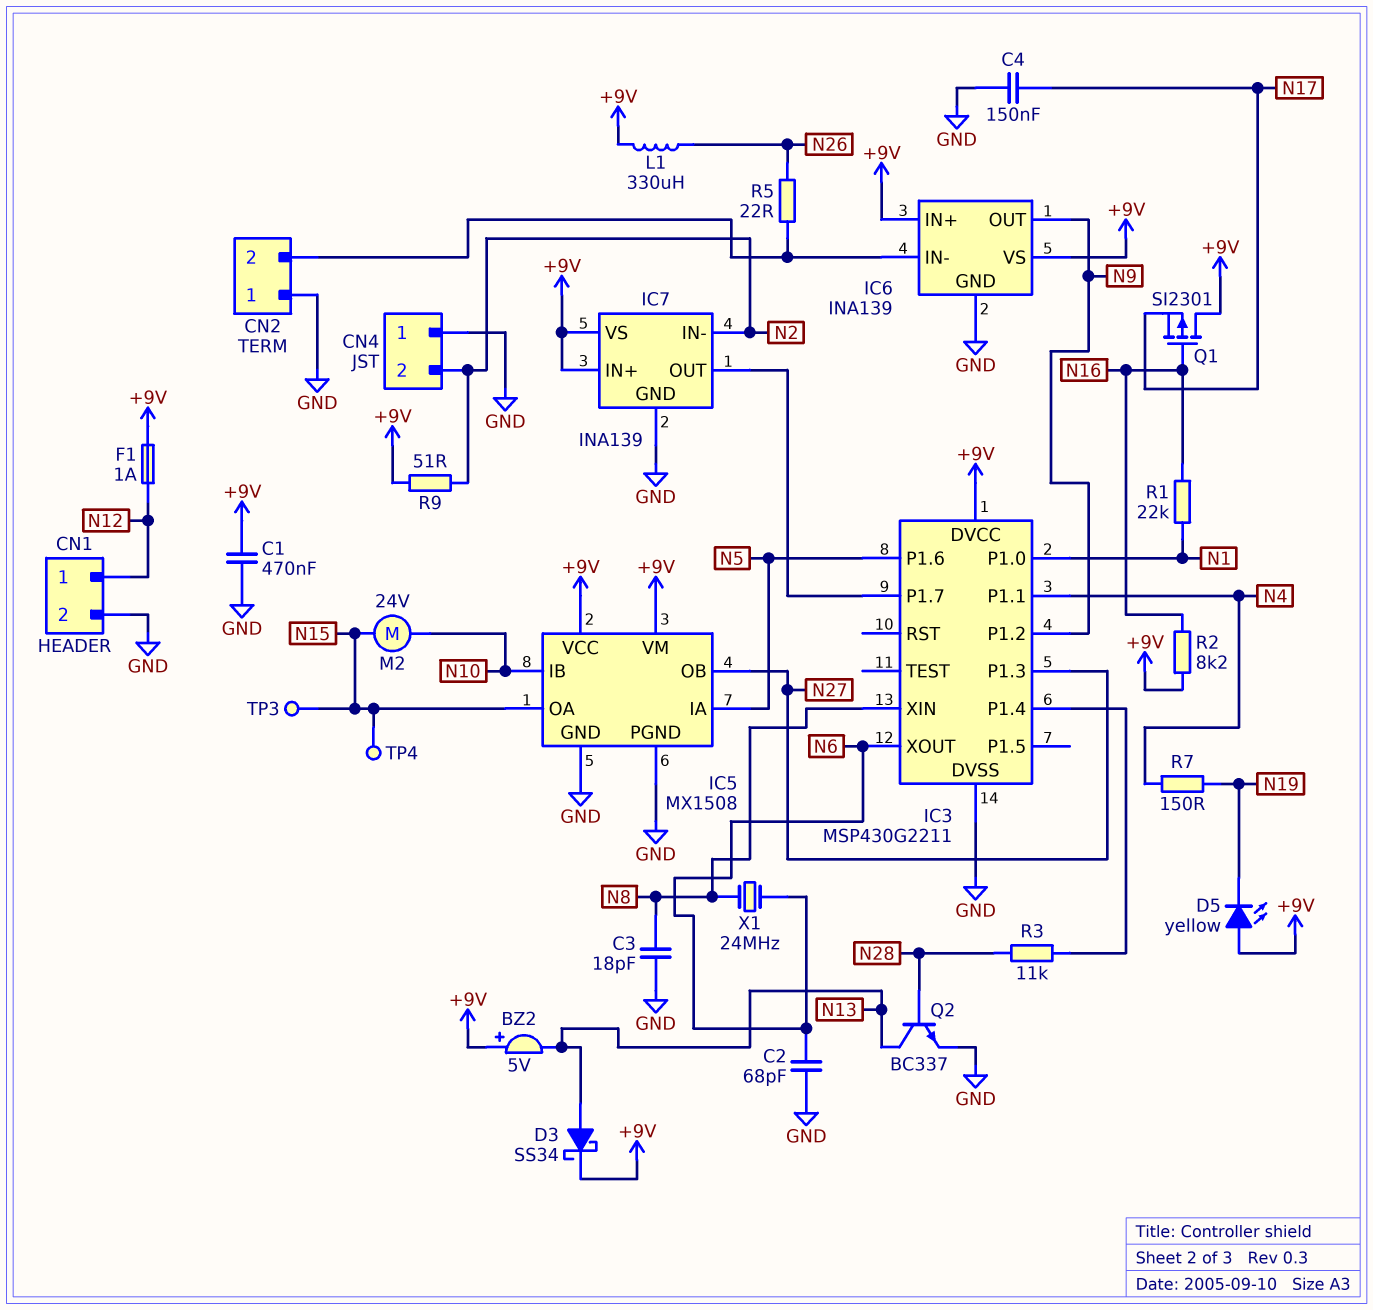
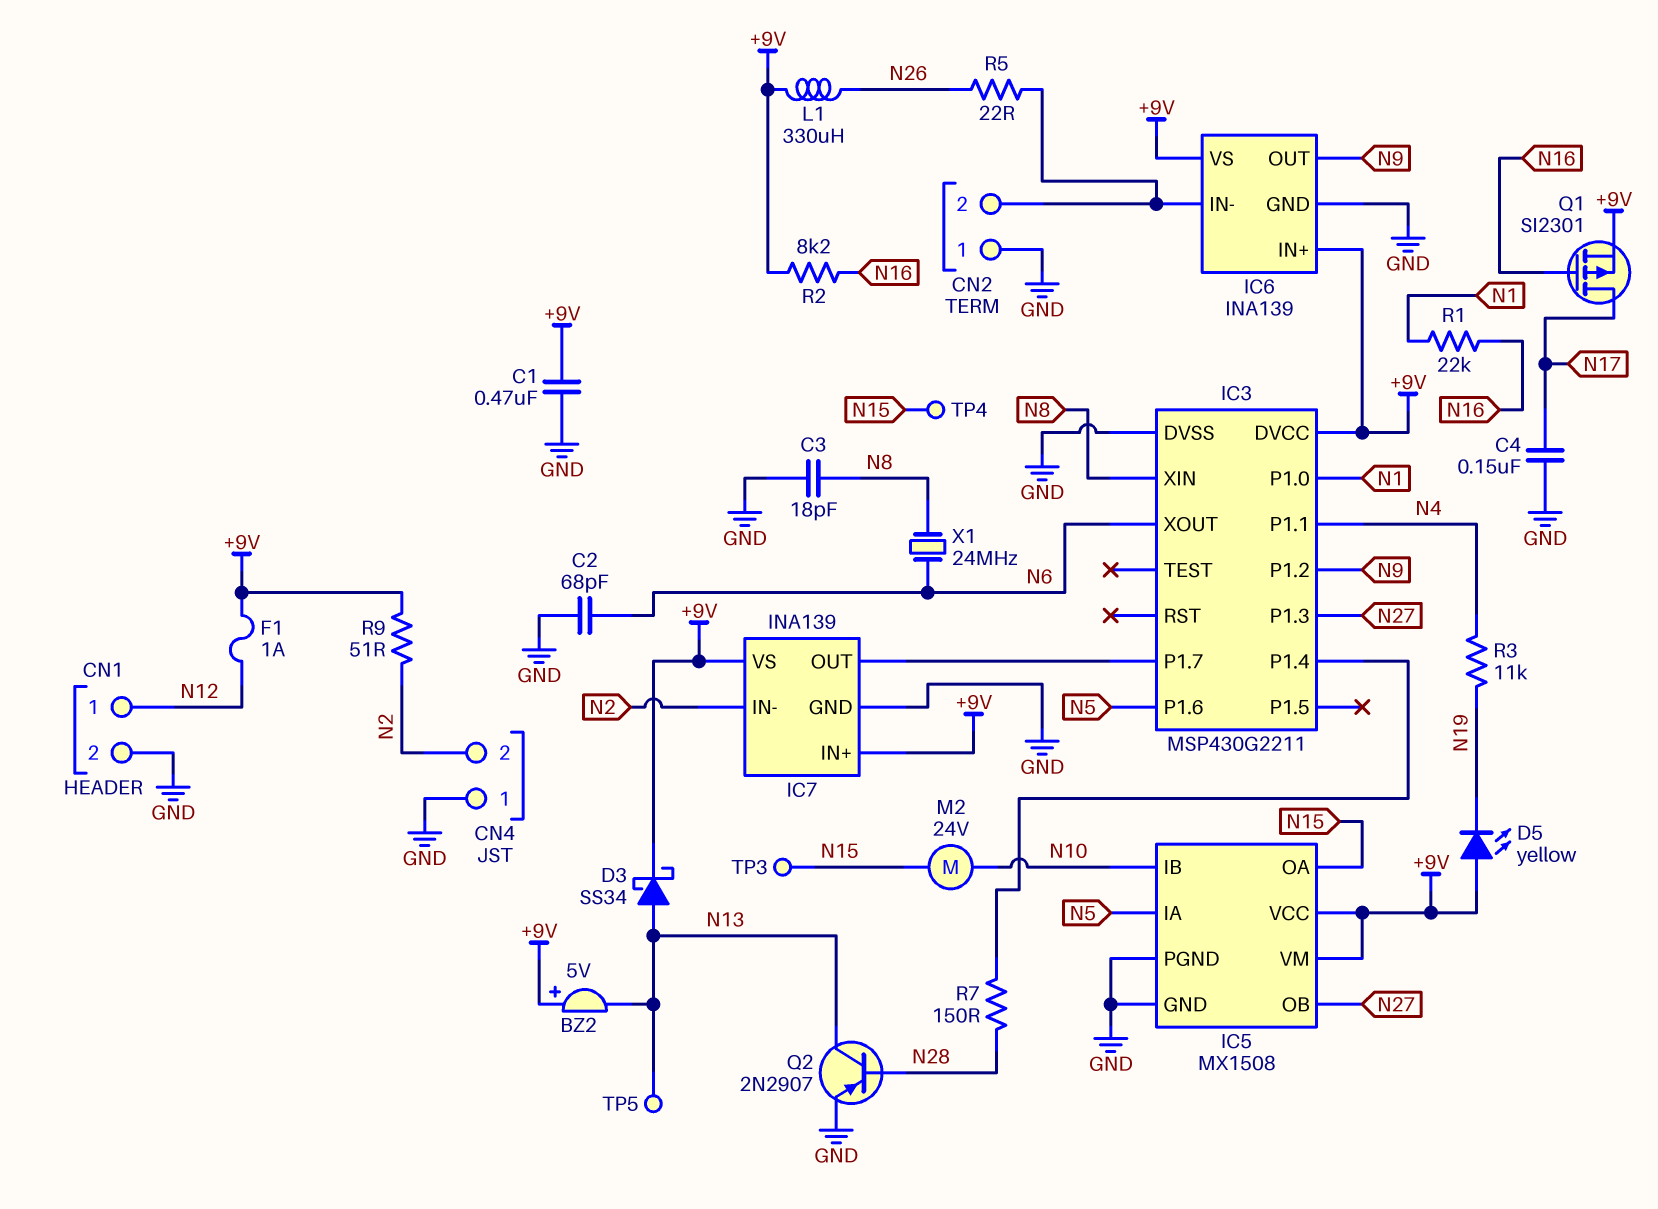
Q1: PMOS SI2301 (G N16, D +9V, S N17) -> PMOS SI2301 (G N16, D N17, S +9V)
Q2: NPN BC337 (B N28, C N13, E GND) -> PNP 2N2907 (B N28, C N13, E GND)
R3: 11k (IC3/P1.4, N28) -> 11k (N4, N19)
R7: 150 (N4, N19) -> 150 (IC3/P1.4, N28)
TP5: none -> test point (N13)

